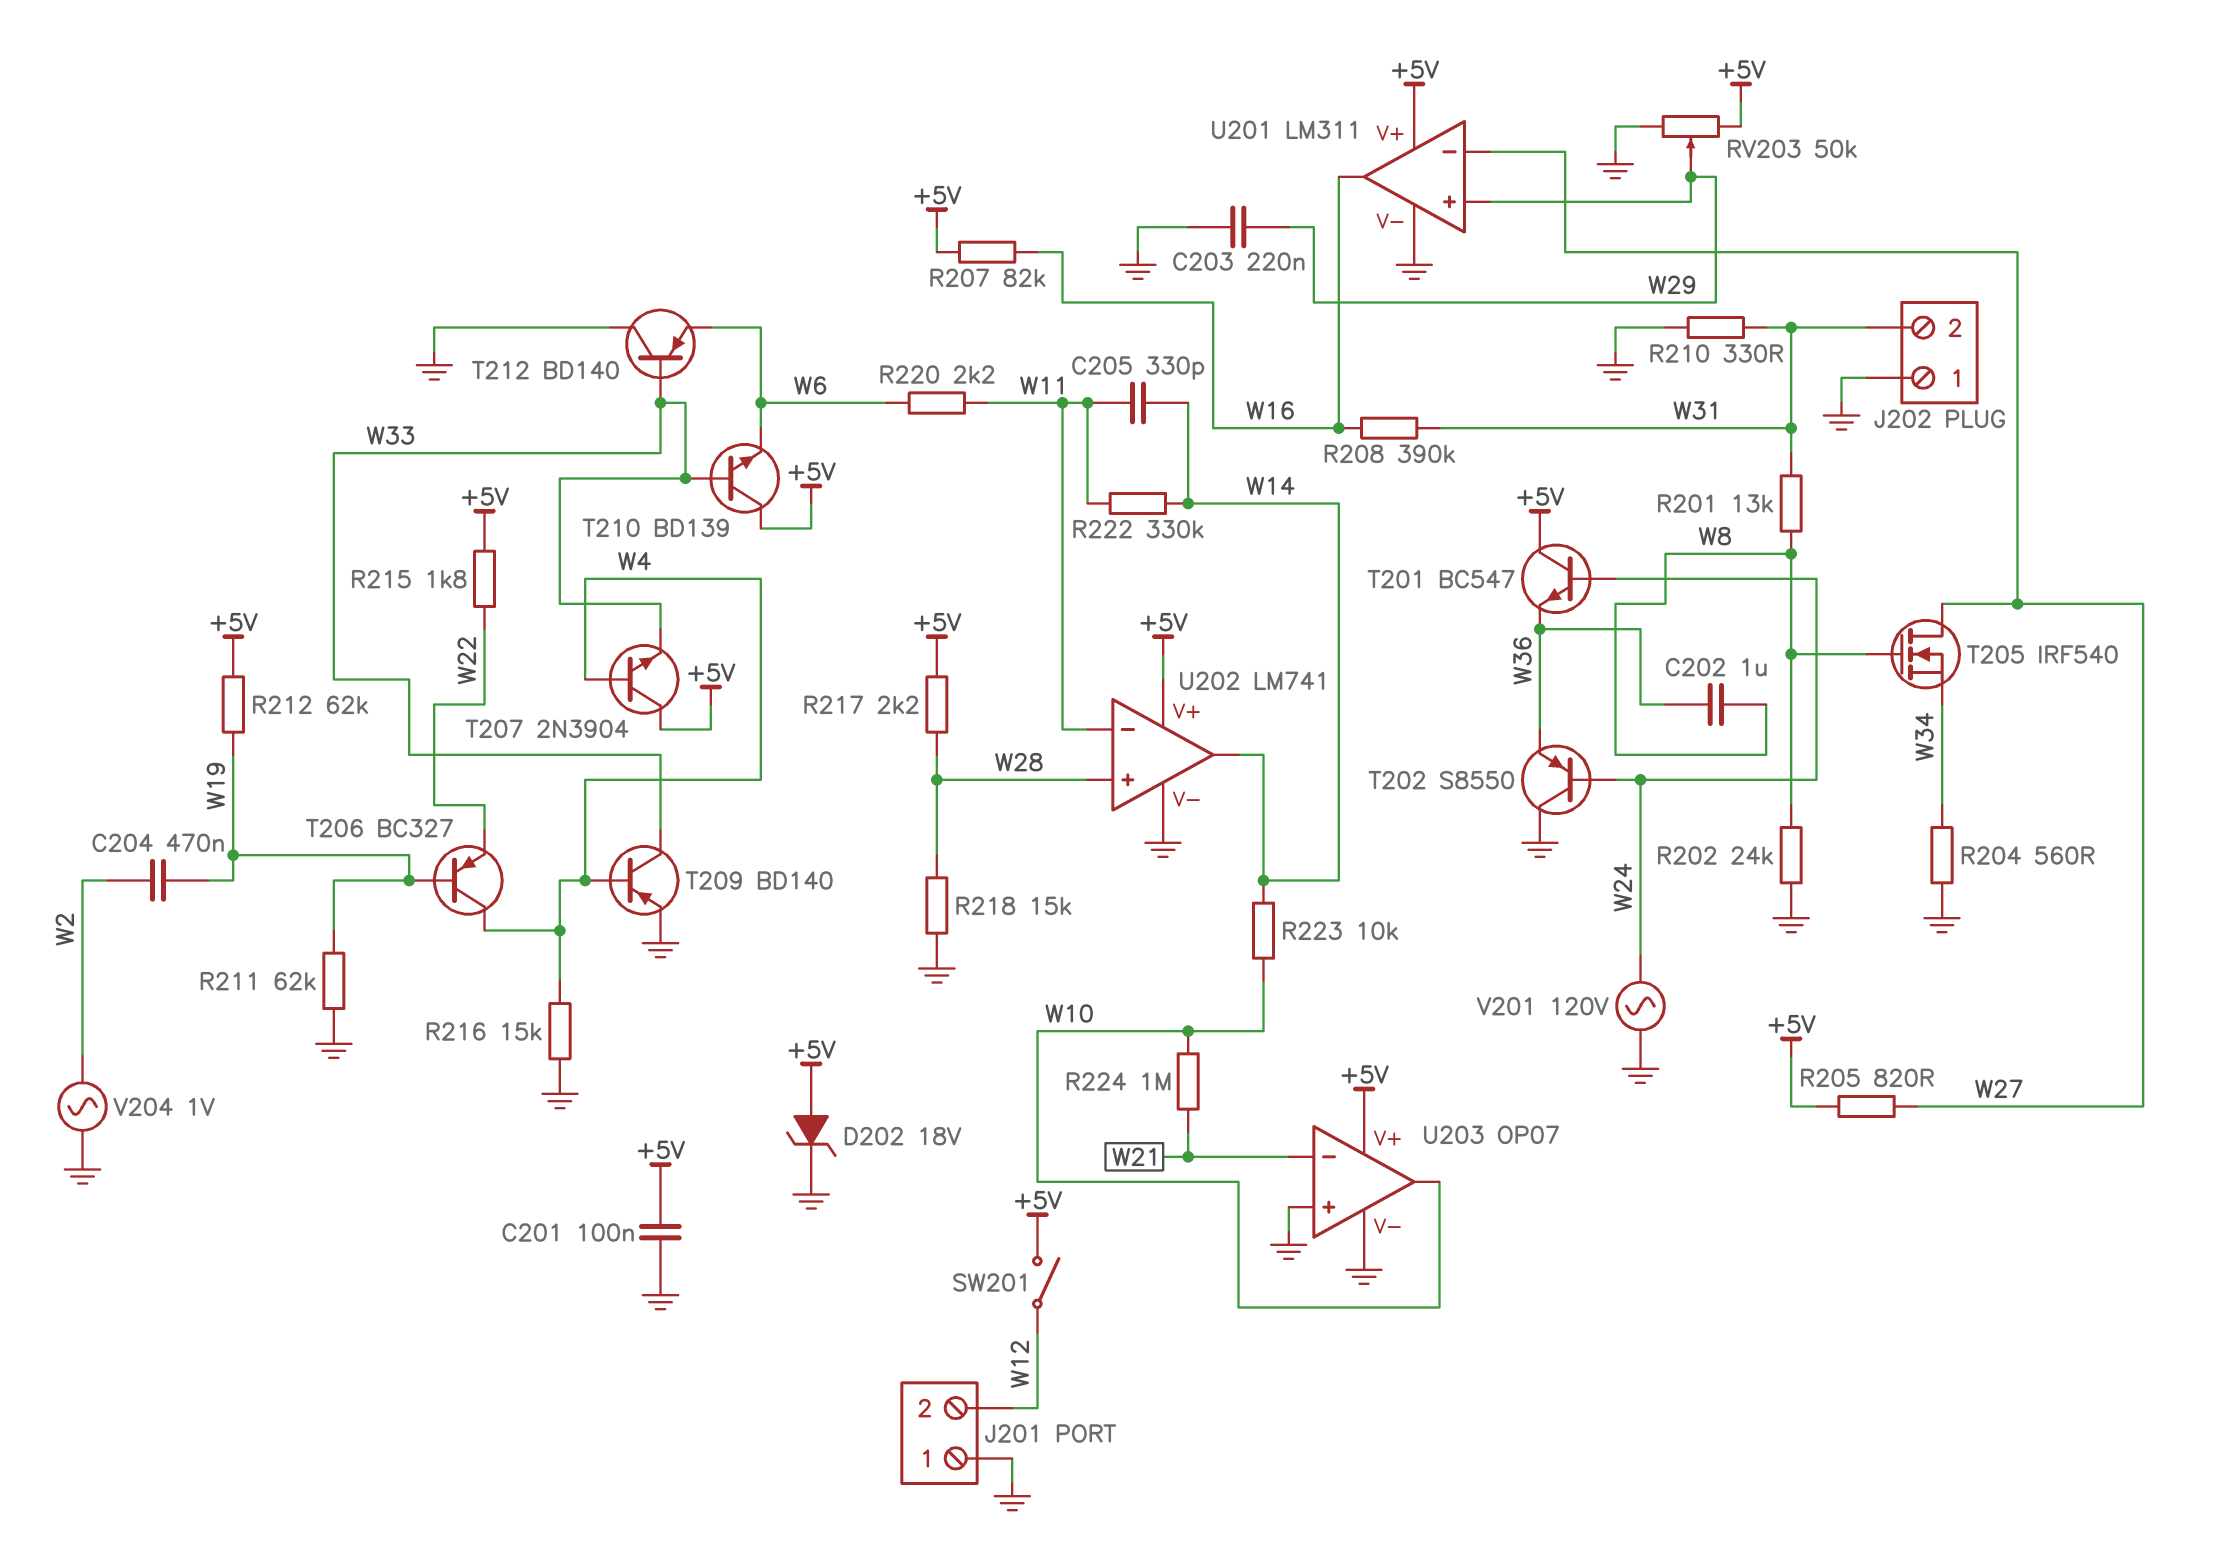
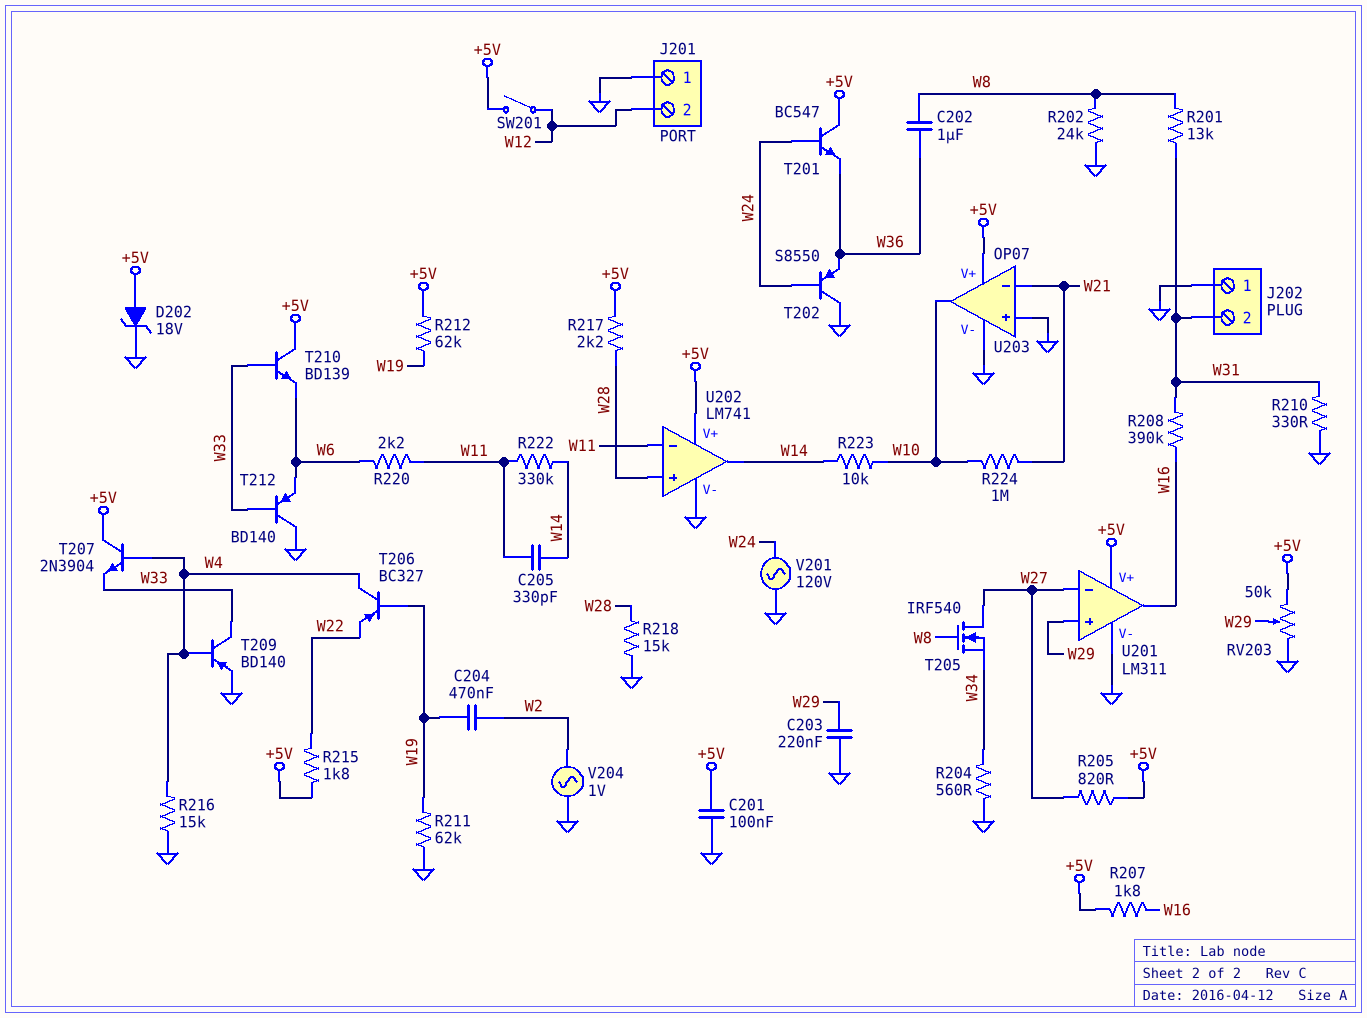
R207: 82k (+5V, W16) -> 1.8k (+5V, W16)

